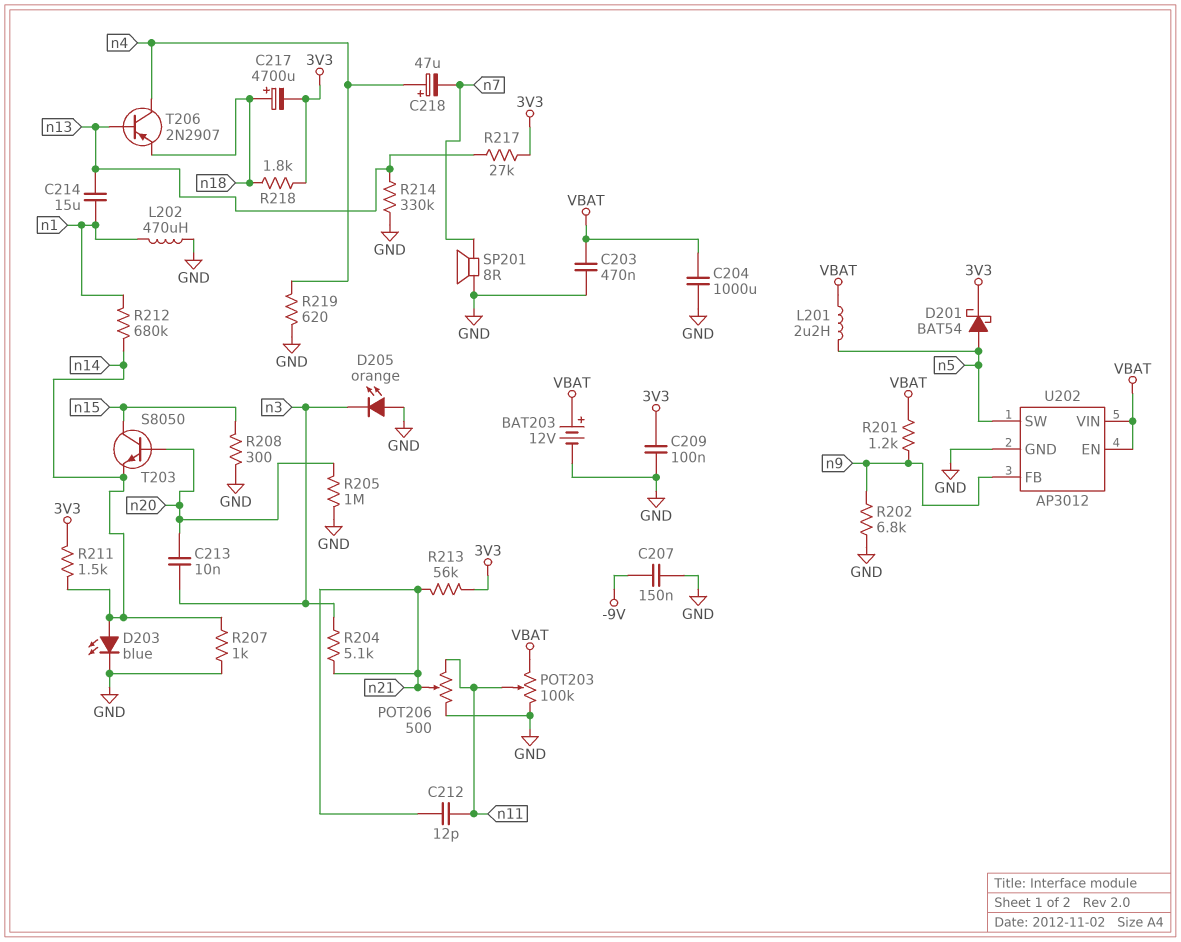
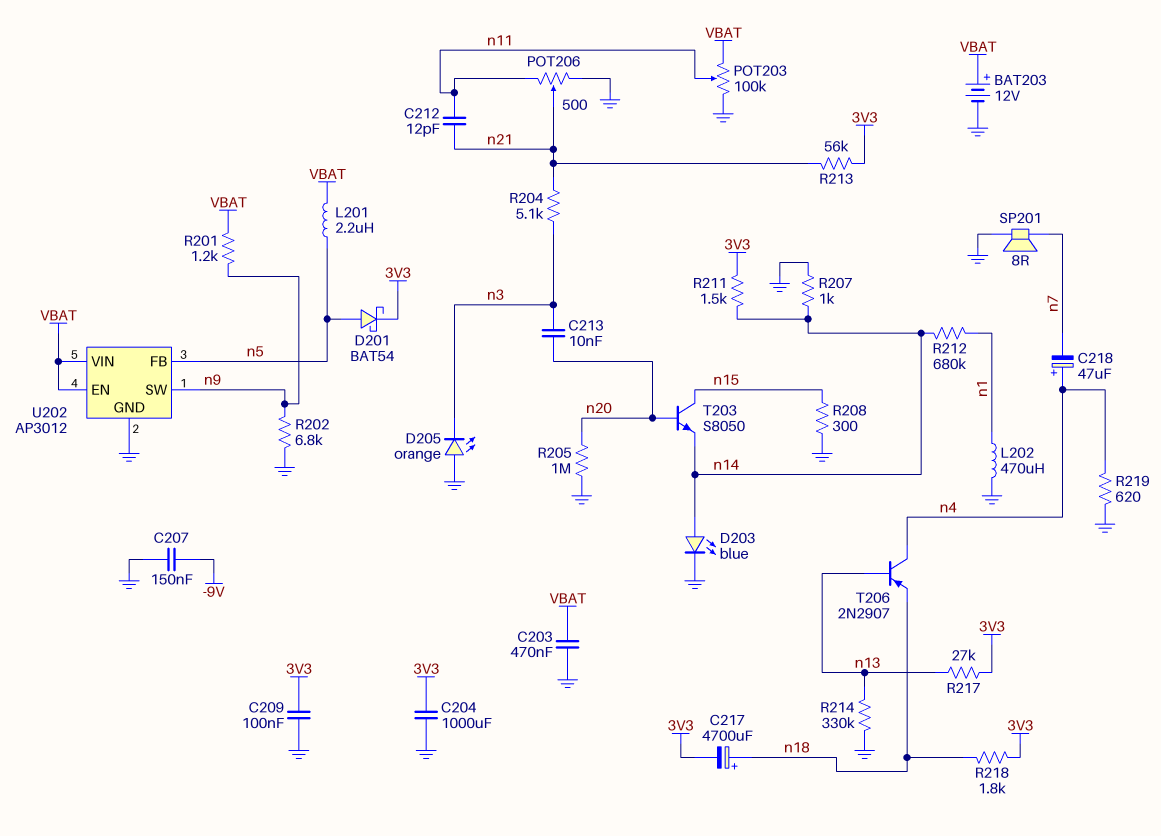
C204: 1000uF (GND, VBAT) -> 1000uF (3V3, GND)
C214: 15uF (n1, n13) -> none
U202 pin FB: n9 -> n5
U202 pin SW: n5 -> n9

